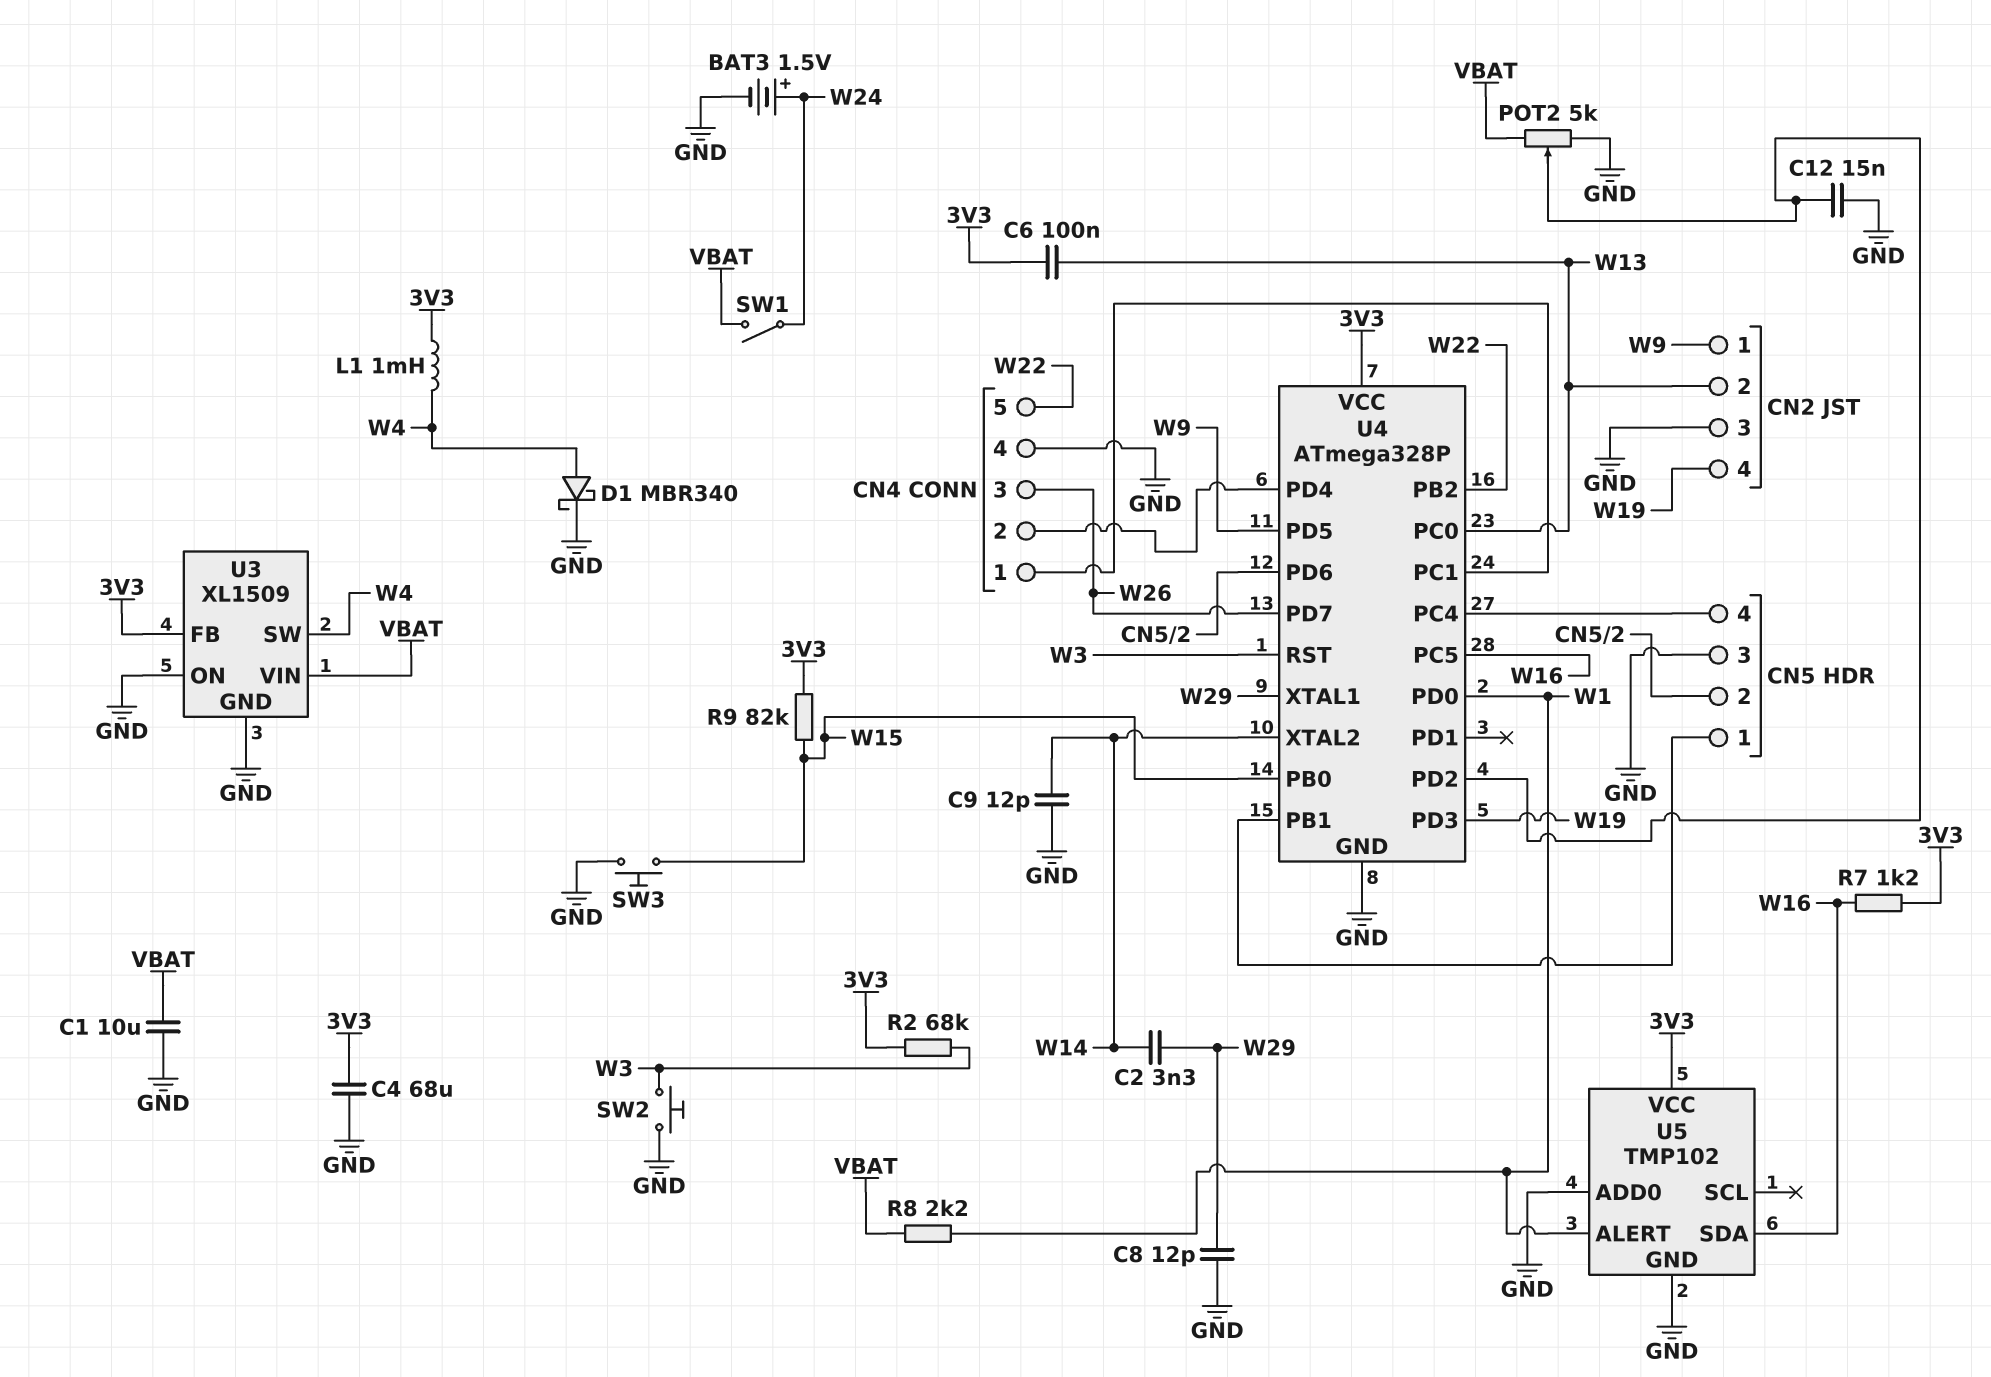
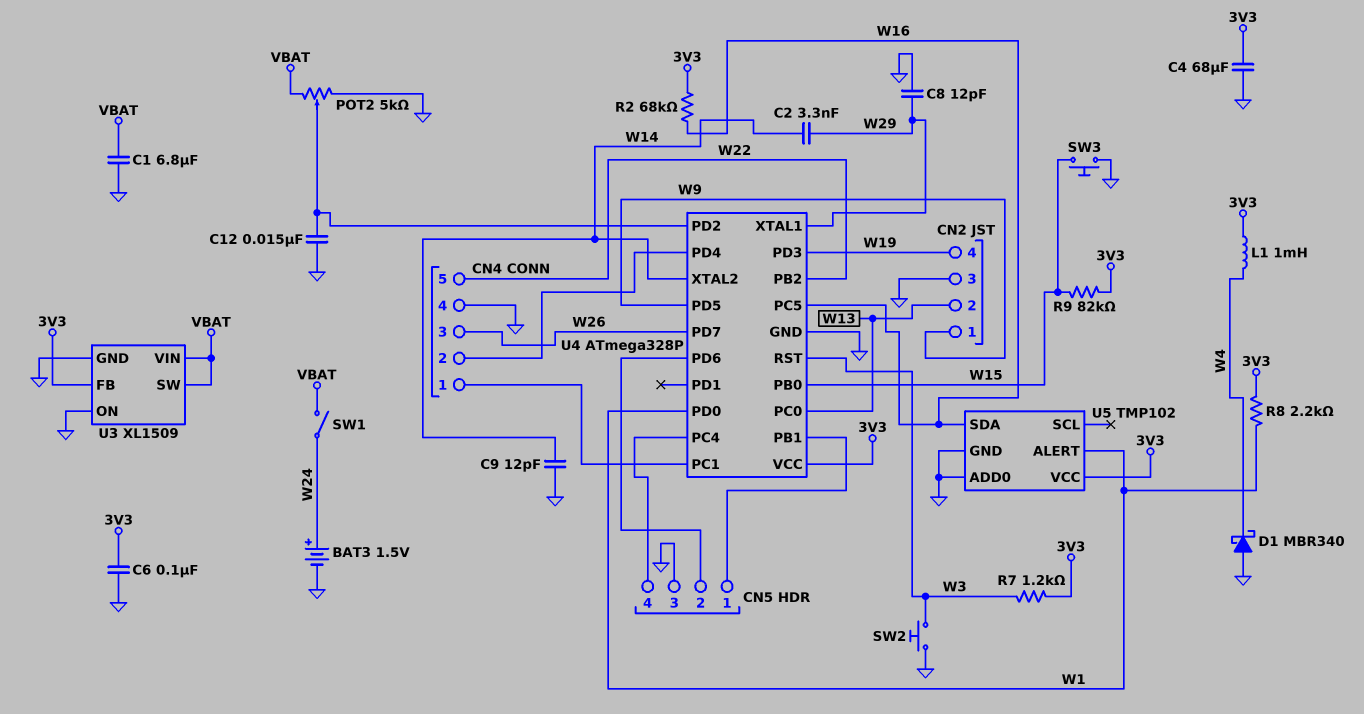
C1: 10uF (GND, VBAT) -> 6.8uF (GND, VBAT)
C6: 100nF (3V3, W13) -> 100nF (3V3, GND)
D1: schottky MBR340 (A W4, K GND) -> schottky MBR340 (A GND, K W4)
R2: 68k (3V3, W3) -> 68k (3V3, W16)
R7: 1.2k (3V3, W16) -> 1.2k (3V3, W3)
R8: 2.2k (VBAT, W1) -> 2.2k (3V3, W1)
U3 pin SW: W4 -> VBAT

